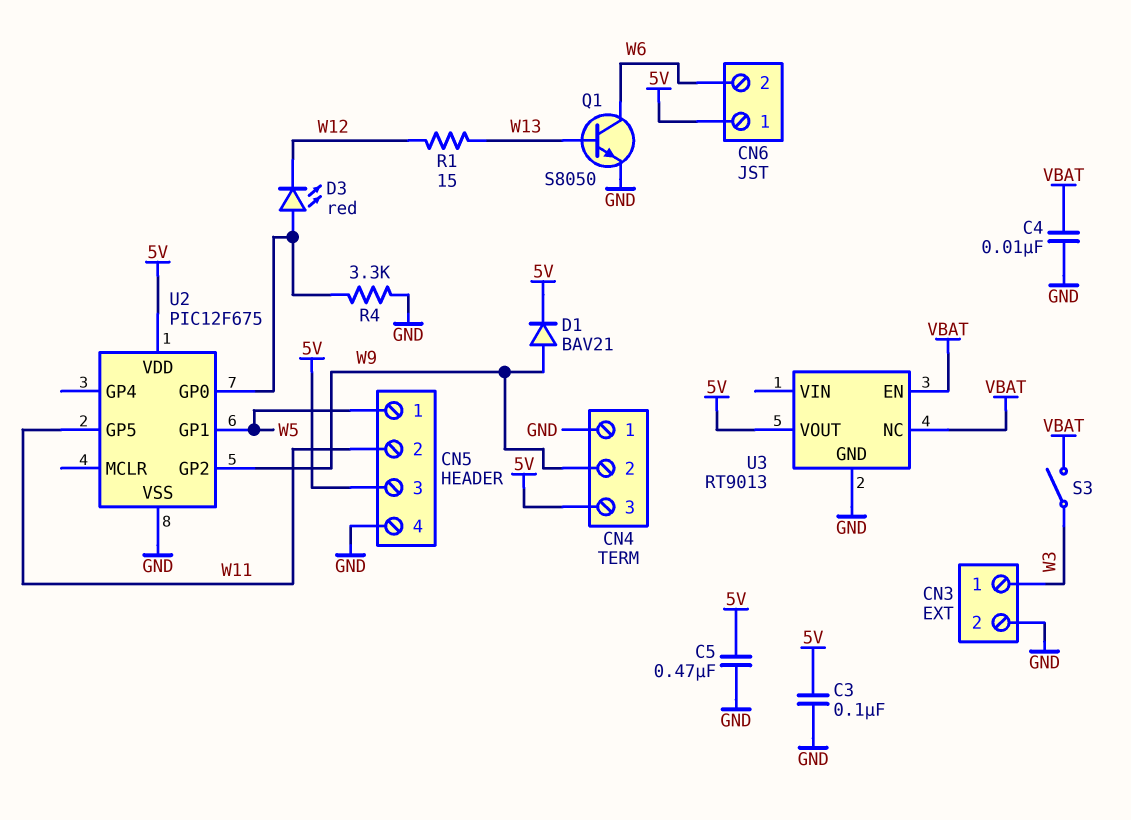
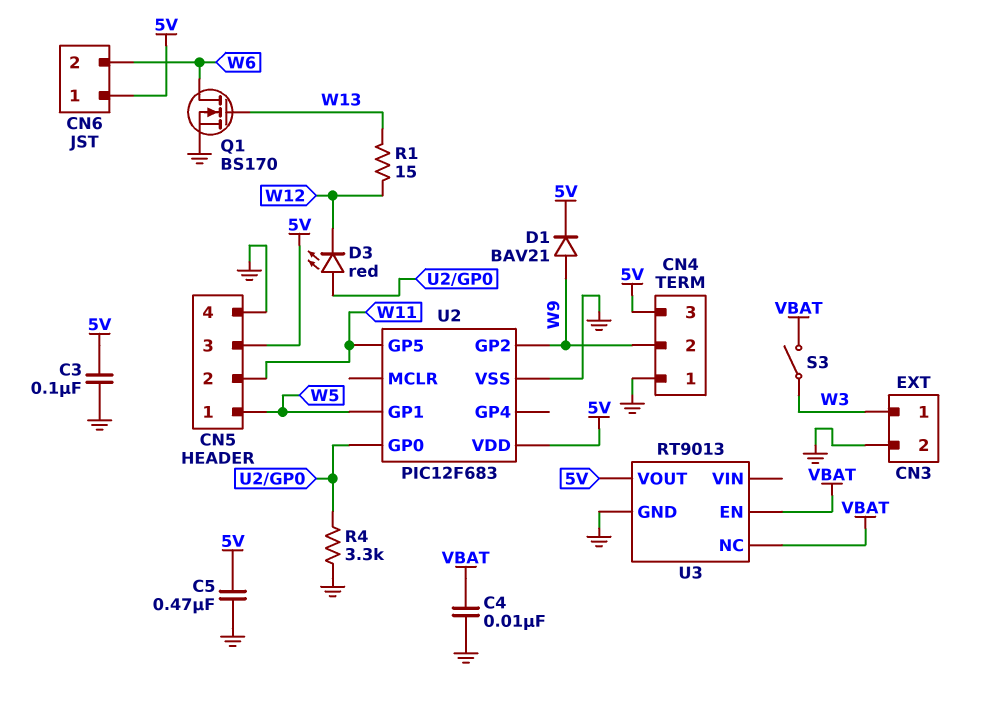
Q1: NPN S8050 (B W13, C W6, E GND) -> NMOS BS170 (G W13, D W6, S GND)
U2: PIC12F675 -> PIC12F683

